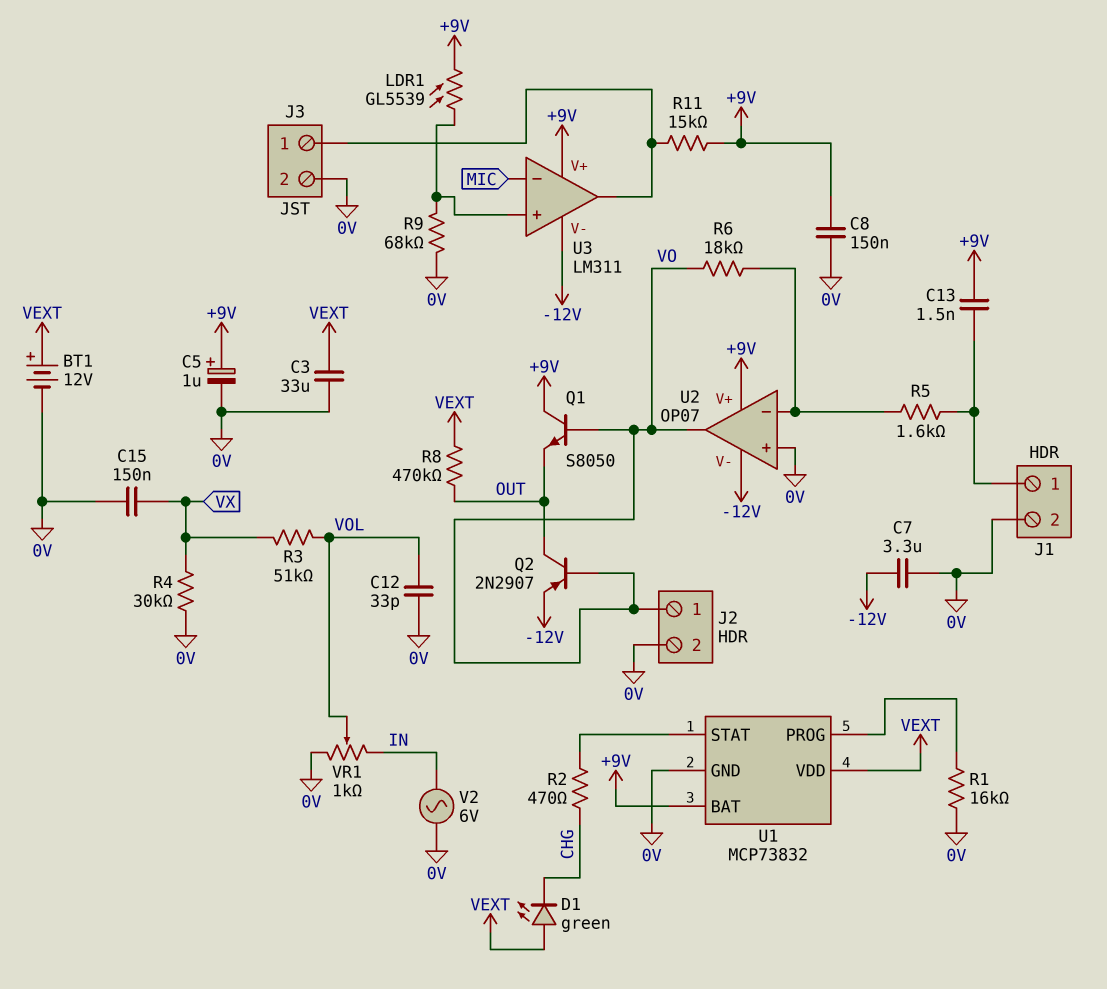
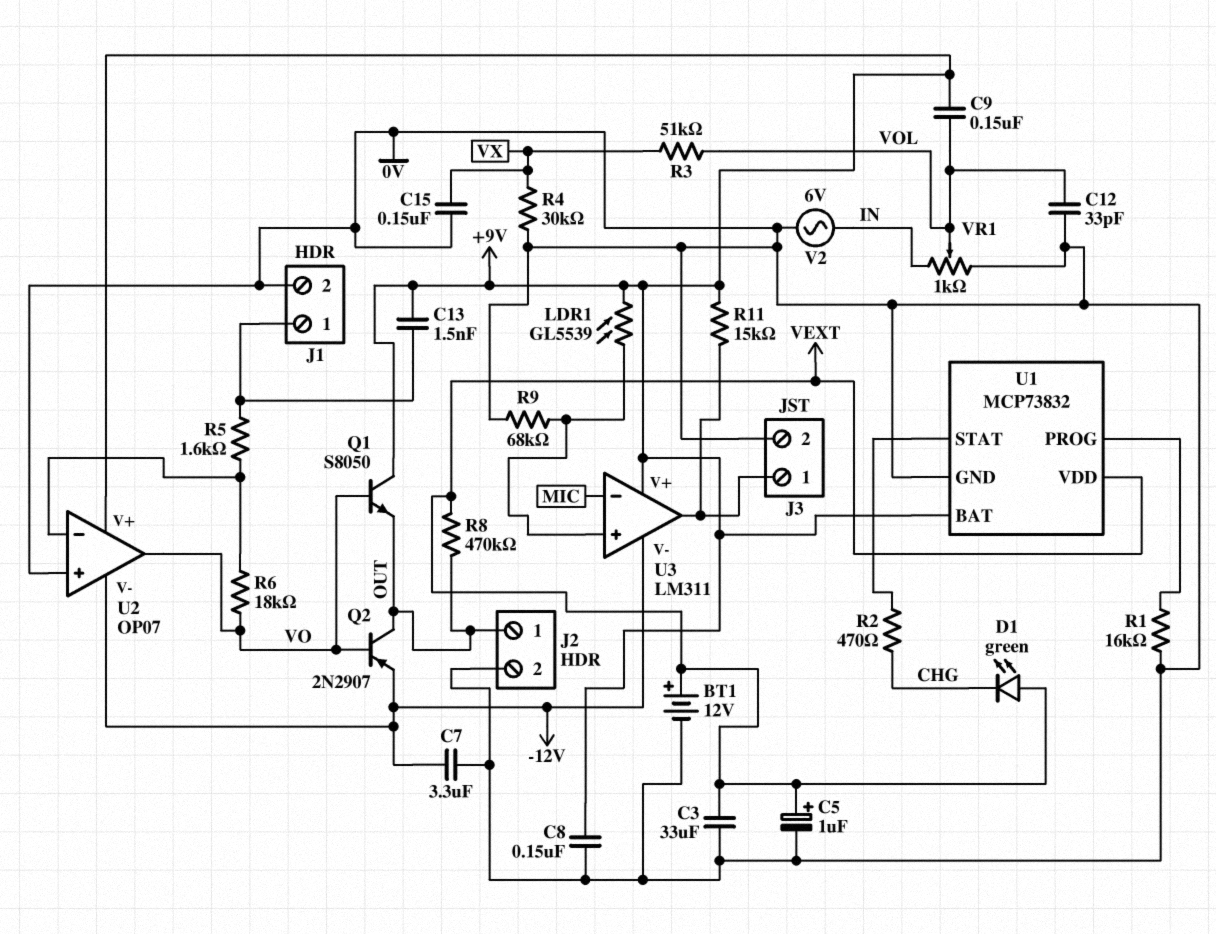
C5: 1uF (plus +9V, minus 0V) -> 1uF (plus VEXT, minus 0V)
C9: none -> 150nF (+9V, VOL)
J2 pin 1: VO -> OUT

